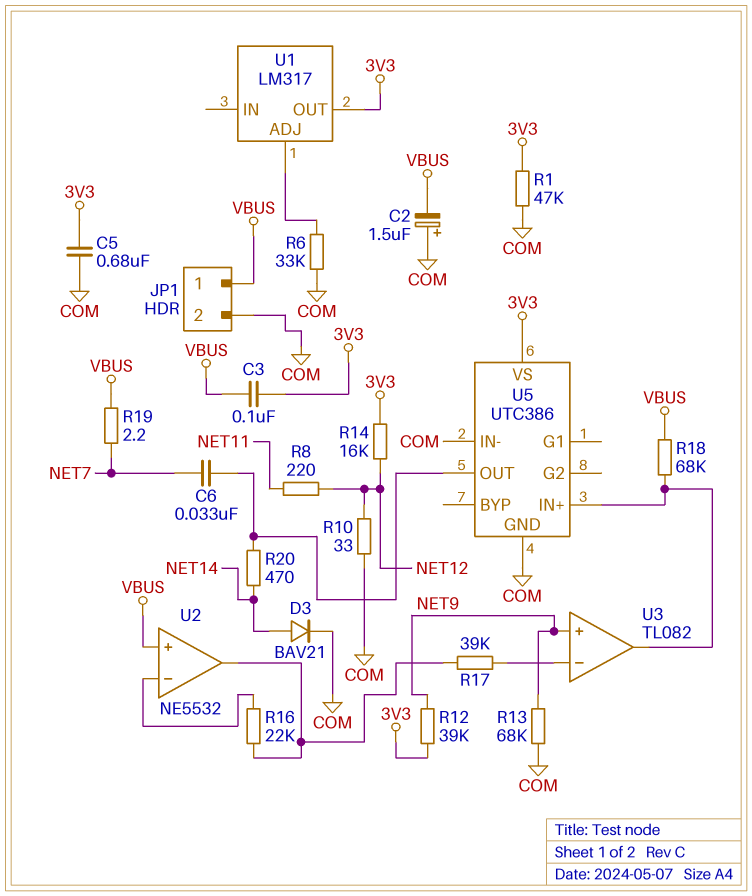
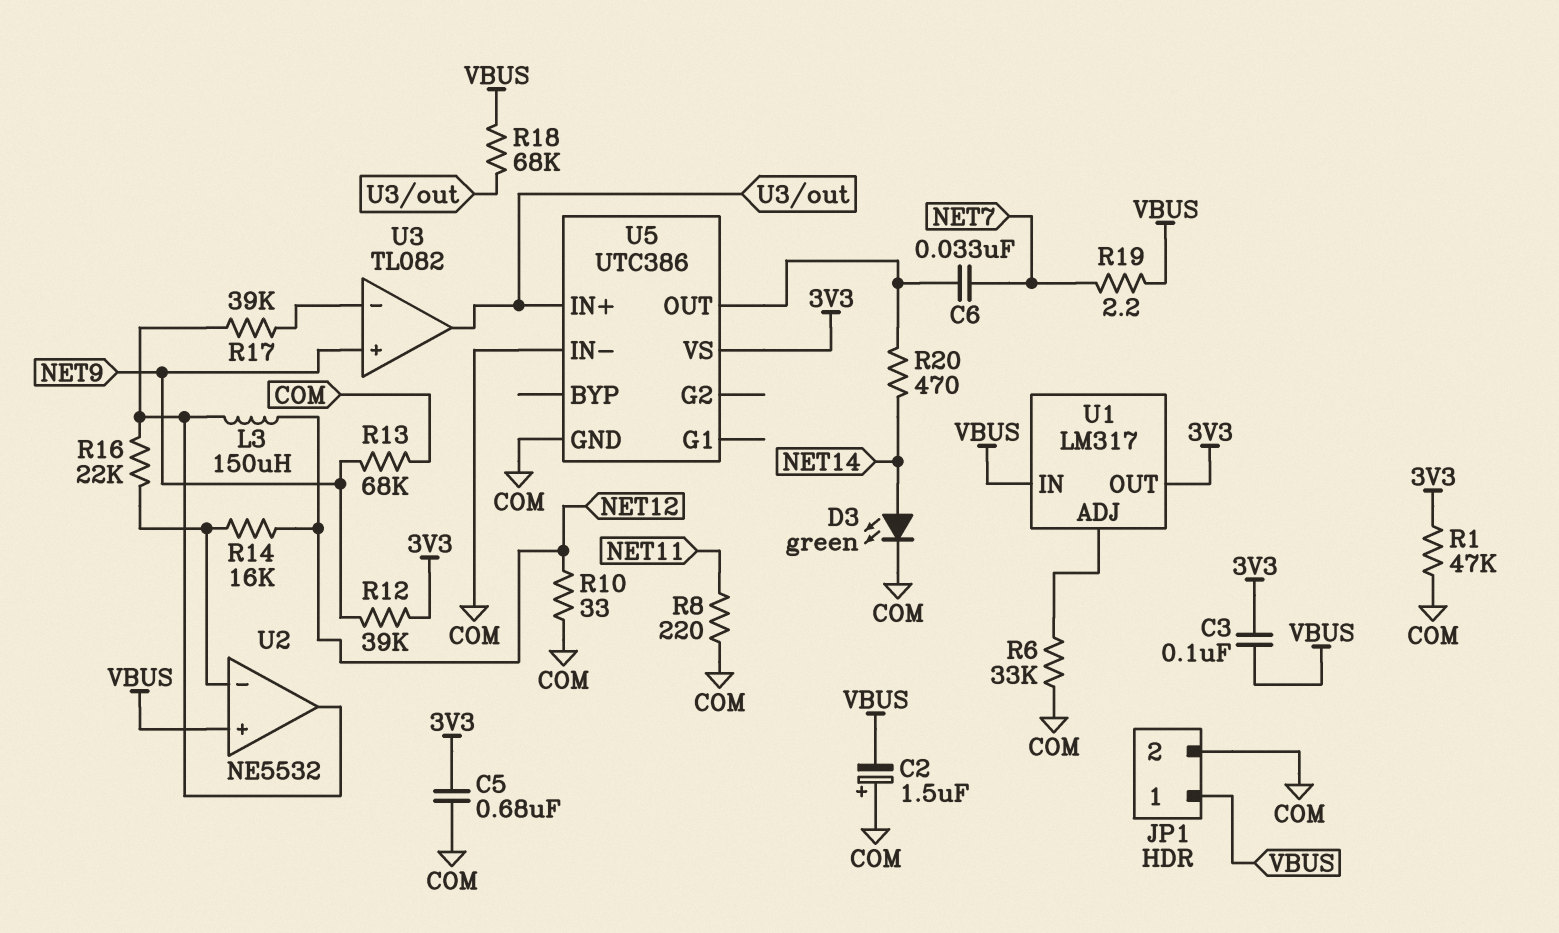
D3: diode BAV21 (A NET14, K COM) -> LED green (A NET14, K COM)
L3: none -> 150uH (NET12, U2/out)
R8: 220 (NET11, NET12) -> 220 (COM, NET11)
R14: 16k (3V3, NET12) -> 16k (NET12, U2/in-)
U1 pin IN: none -> VBUS

